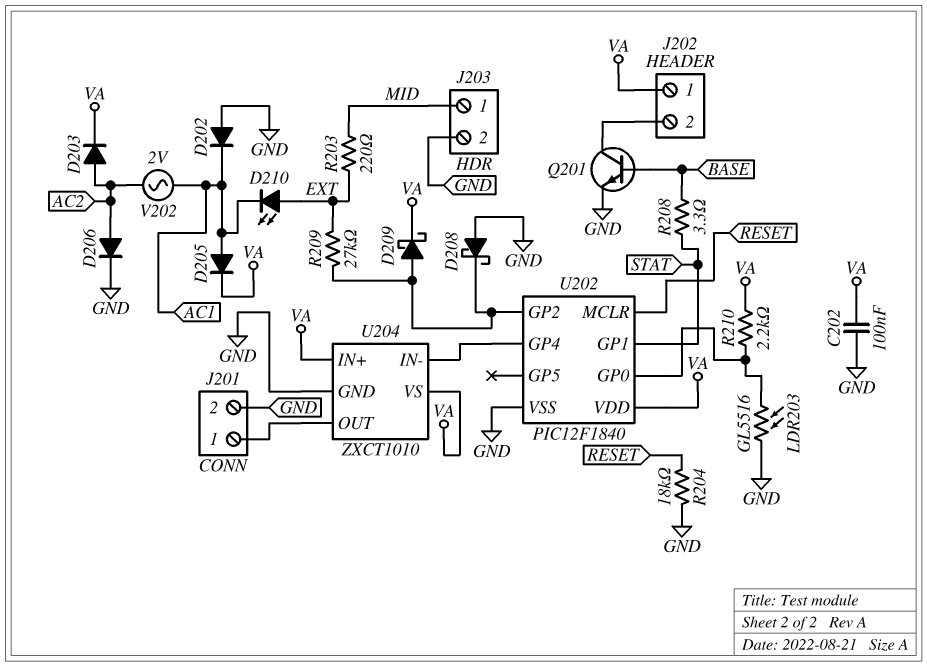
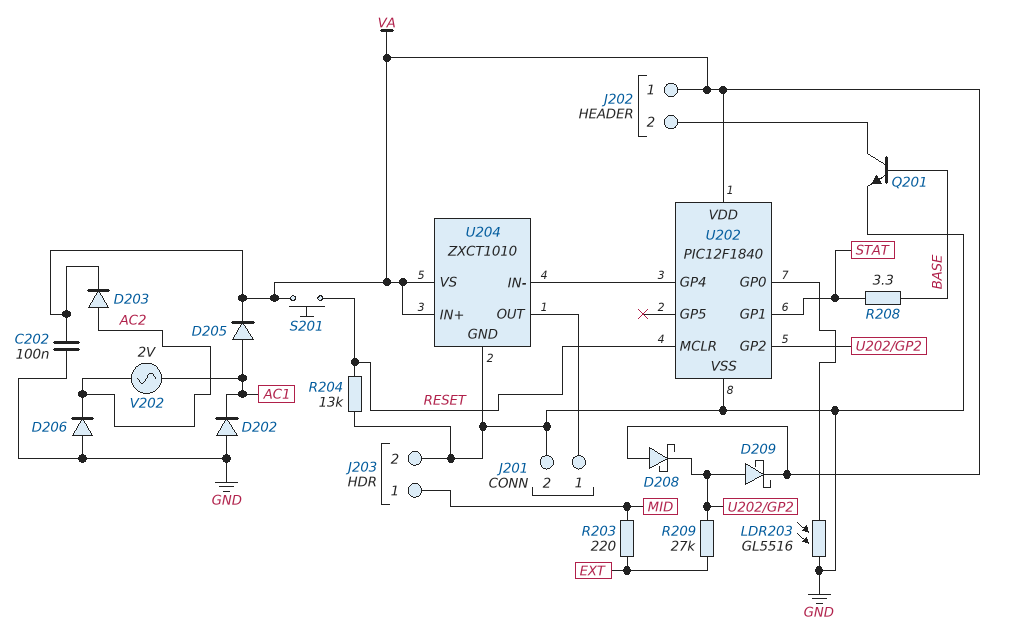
D206: diode (A AC2, K GND) -> diode (A GND, K AC2)
D208: schottky (A GND, K U202/GP2) -> schottky (A VA, K U202/GP2)
D210: LED (A EXT, K AC1) -> none
R204: 18k (GND, RESET) -> 13k (GND, RESET)
R210: 2.2k (U202/GP0, VA) -> none
S201: none -> button (RESET, VA)

